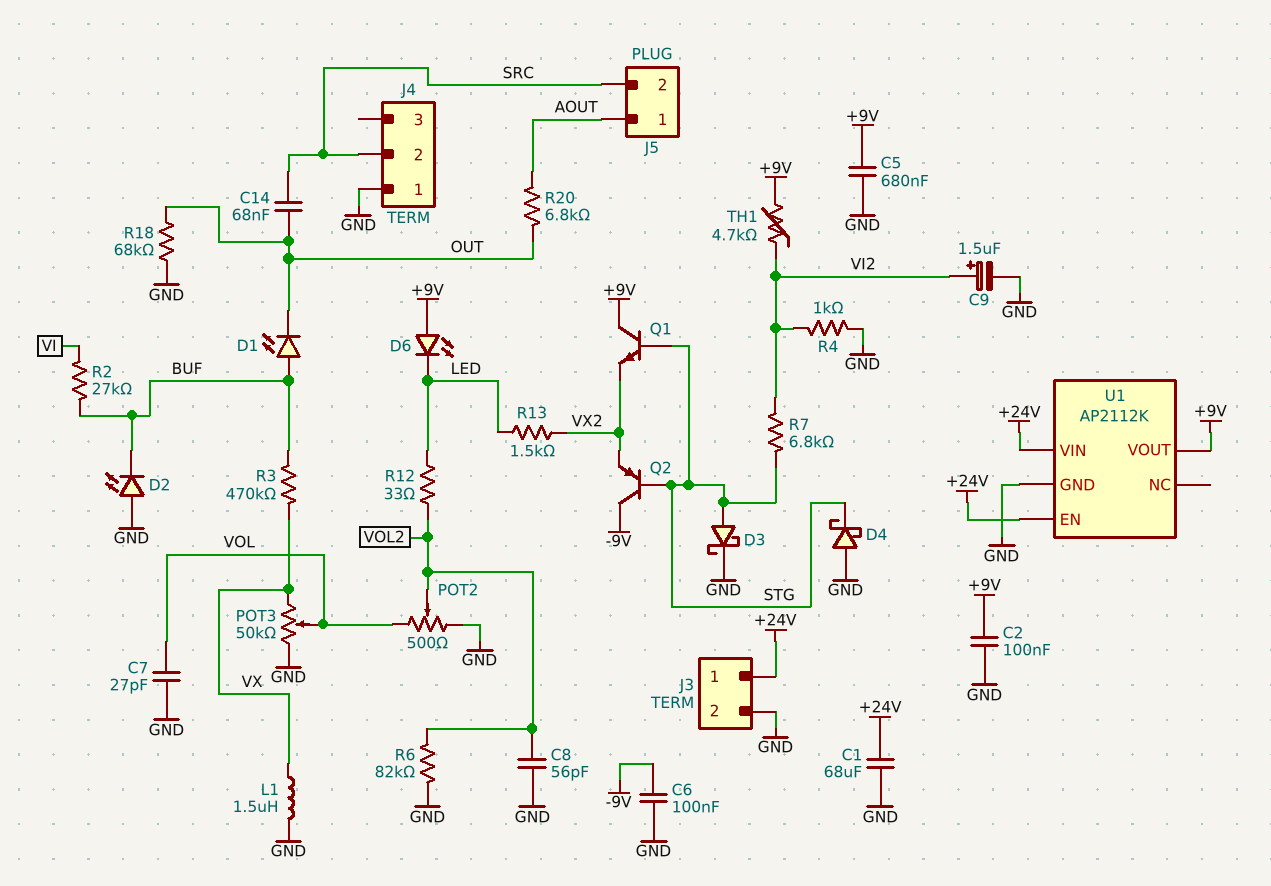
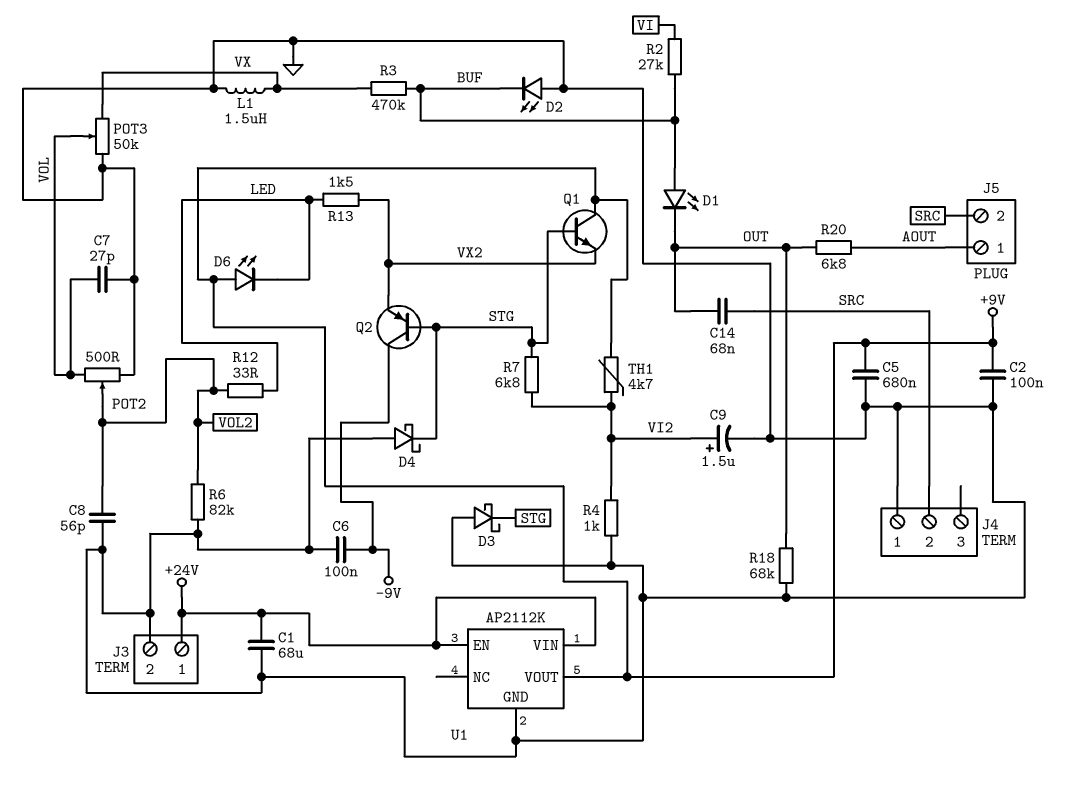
D3: schottky (A STG, K GND) -> schottky (A GND, K STG)

